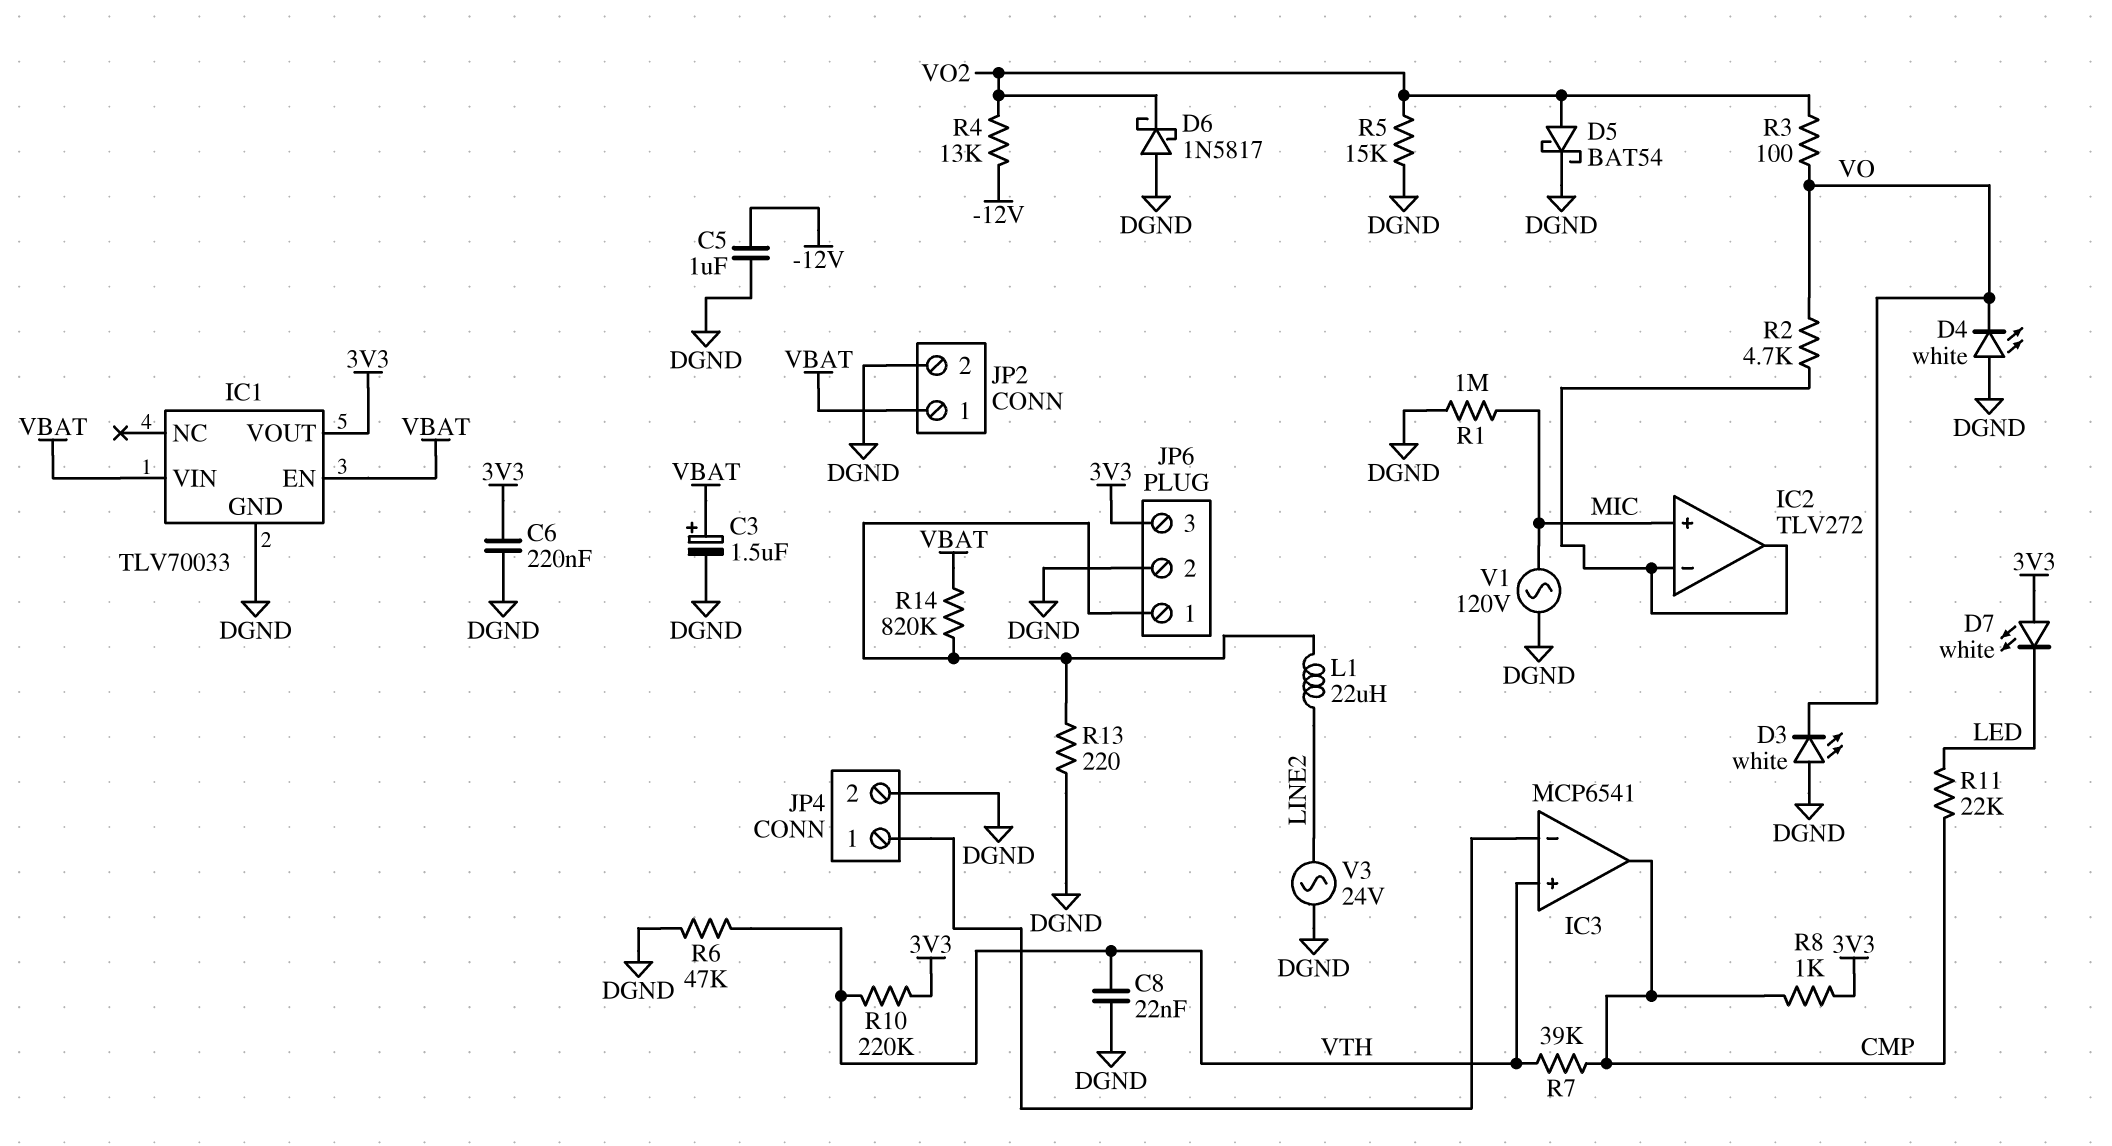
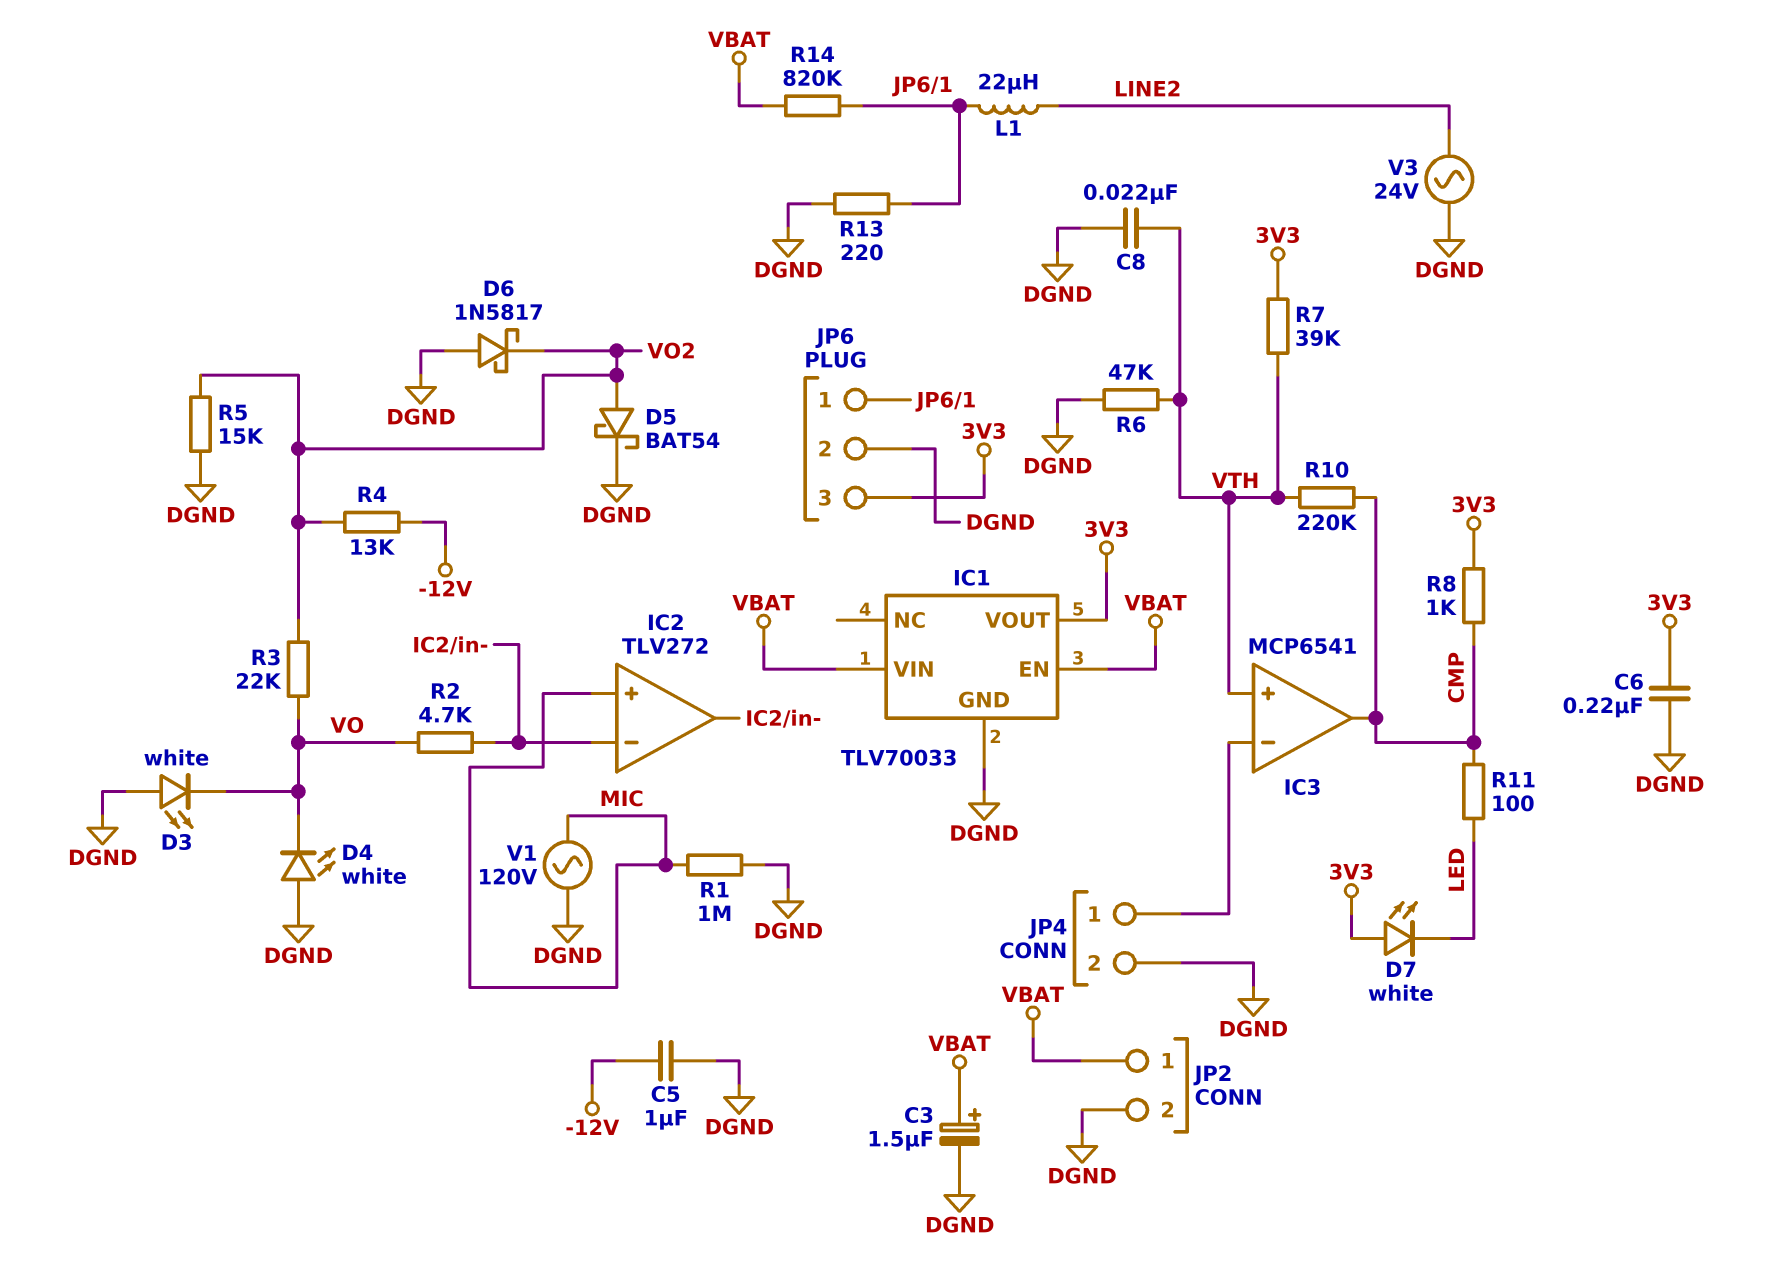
R3: 100 (VO, VO2) -> 22k (VO, VO2)
R7: 39k (CMP, VTH) -> 39k (3V3, VTH)
R10: 220k (3V3, VTH) -> 220k (CMP, VTH)
R11: 22k (CMP, LED) -> 100 (CMP, LED)

